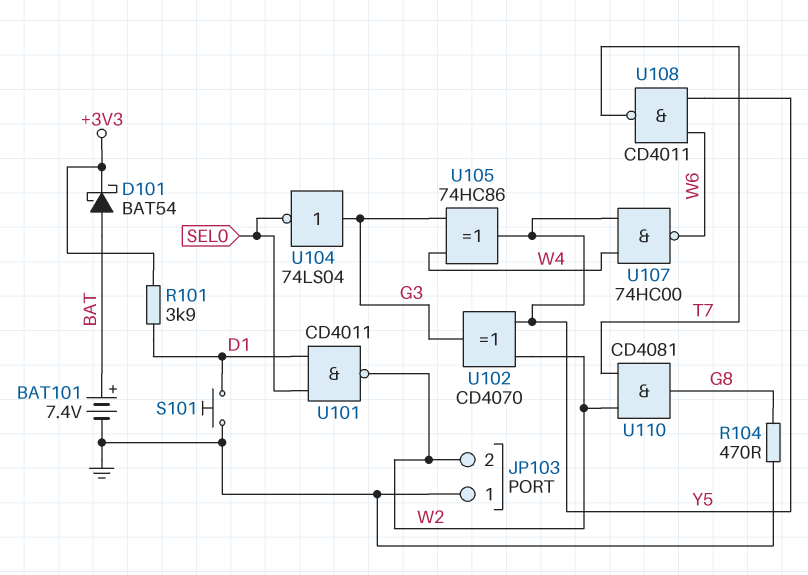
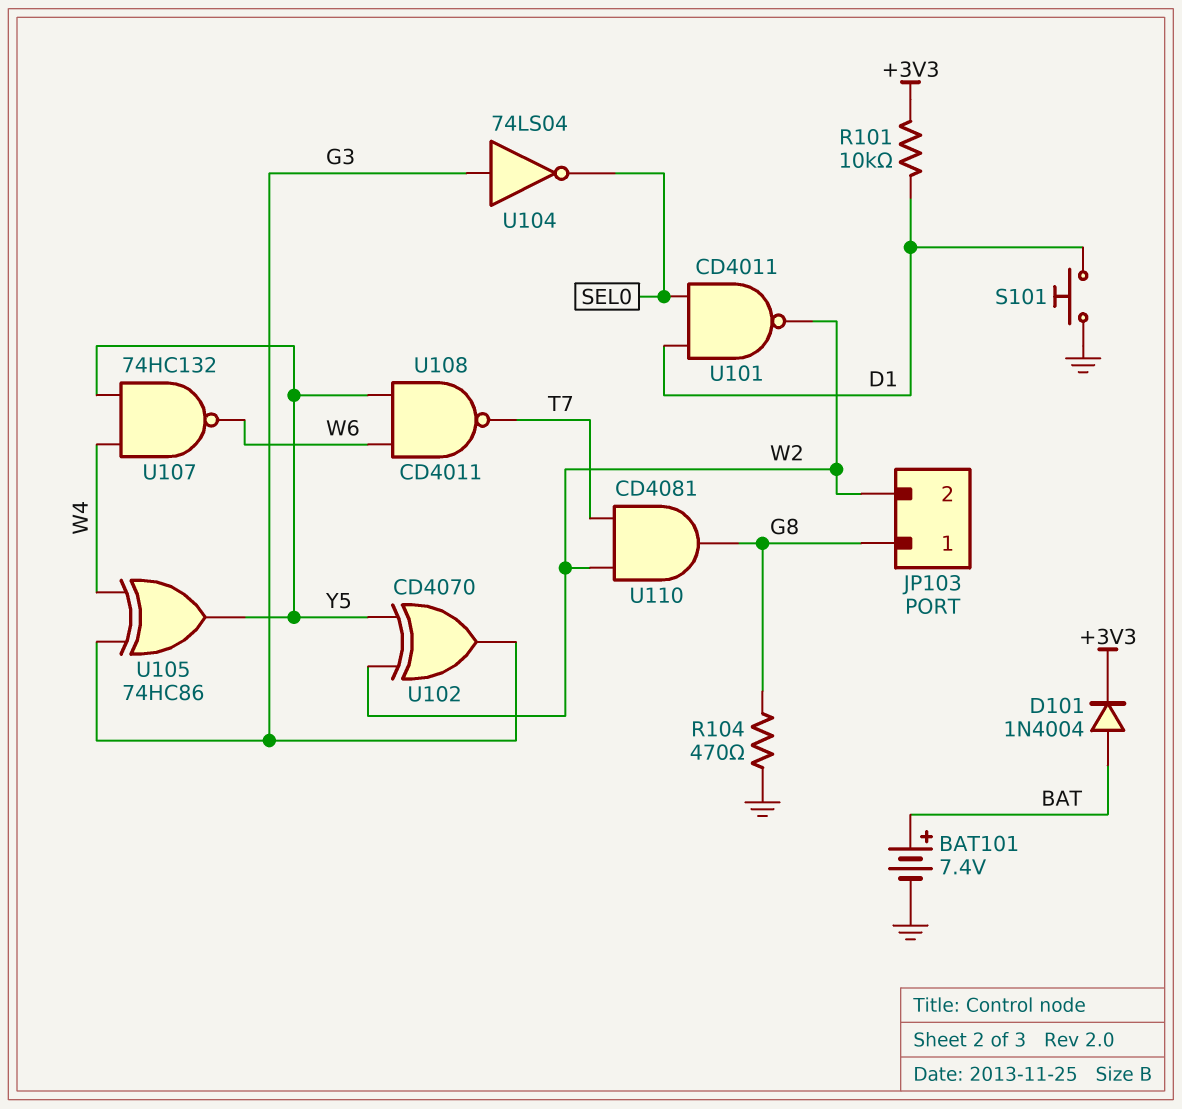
D101: schottky BAT54 (A BAT, K +3V3) -> diode 1N4004 (A BAT, K +3V3)
JP103 pin 1: GND -> G8
R101: 3.9k (+3V3, D1) -> 10k (+3V3, D1)
U107: NAND 74HC00 (in W4, in Y5, out W6) -> NAND 74HC132 (in W4, in Y5, out W6)

